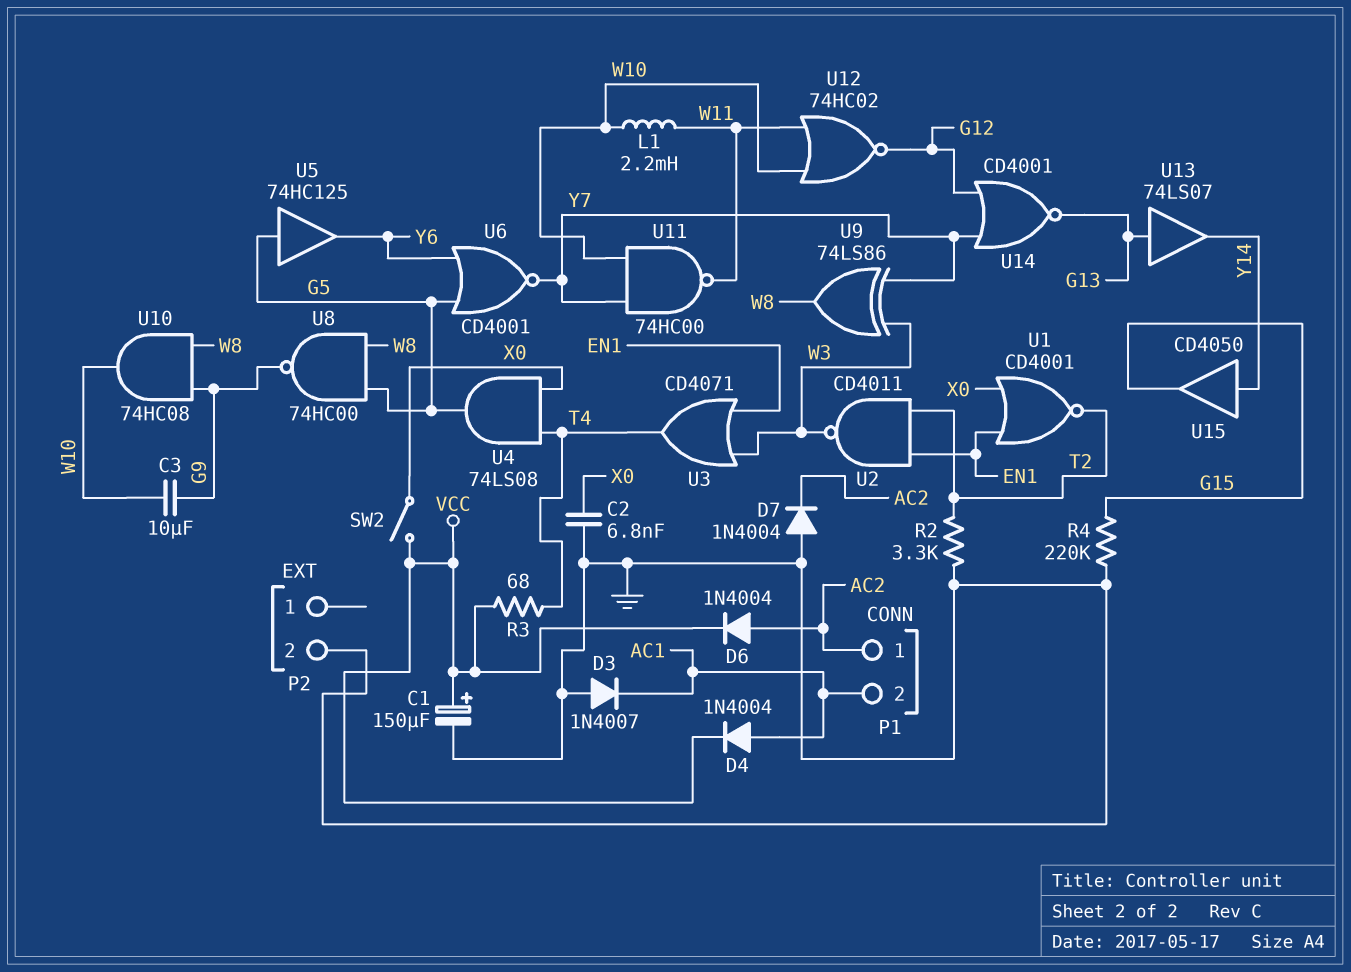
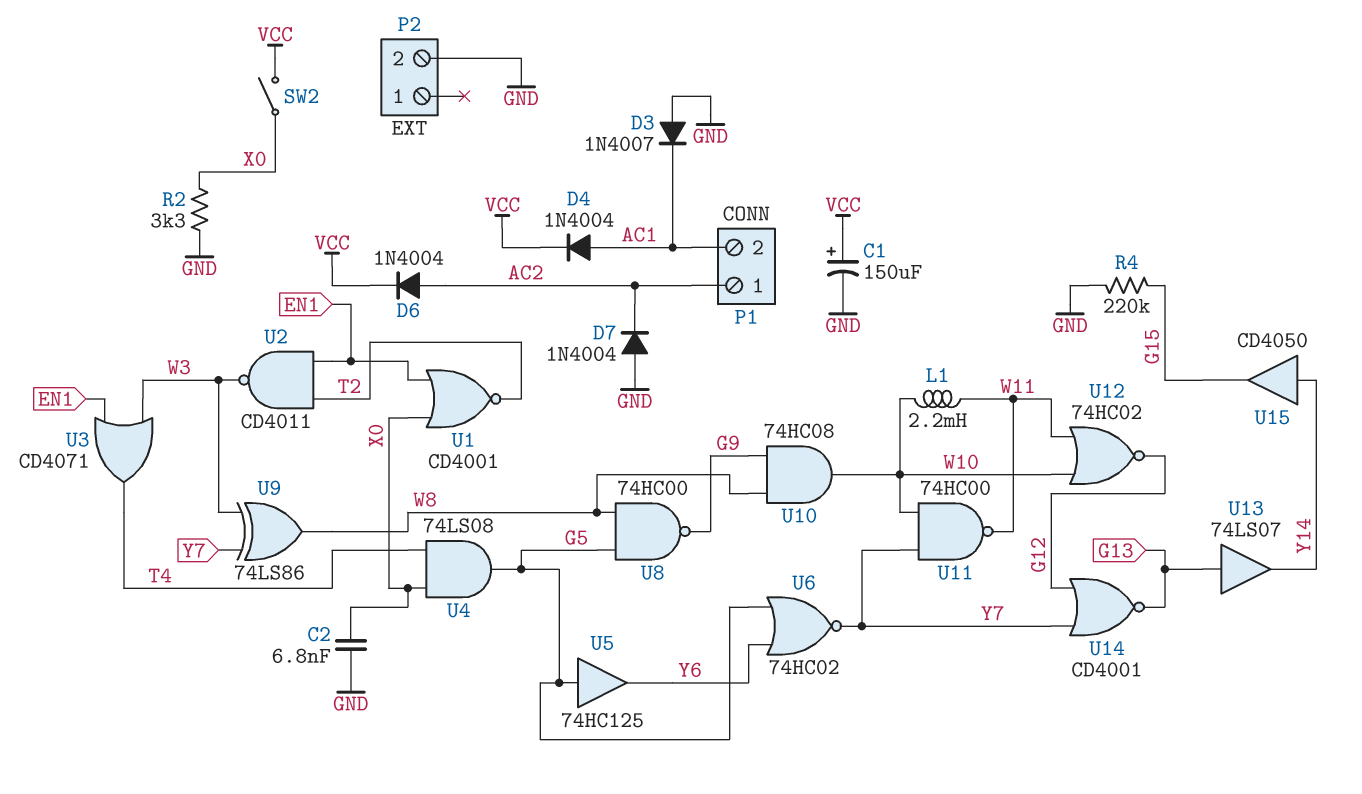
C3: 10uF (G9, W10) -> none
R2: 3.3k (GND, T2) -> 3.3k (GND, X0)
R3: 68 (T4, VCC) -> none
U6: NOR CD4001 (in G5, in Y6, out Y7) -> NOR 74HC02 (in G5, in Y6, out Y7)

